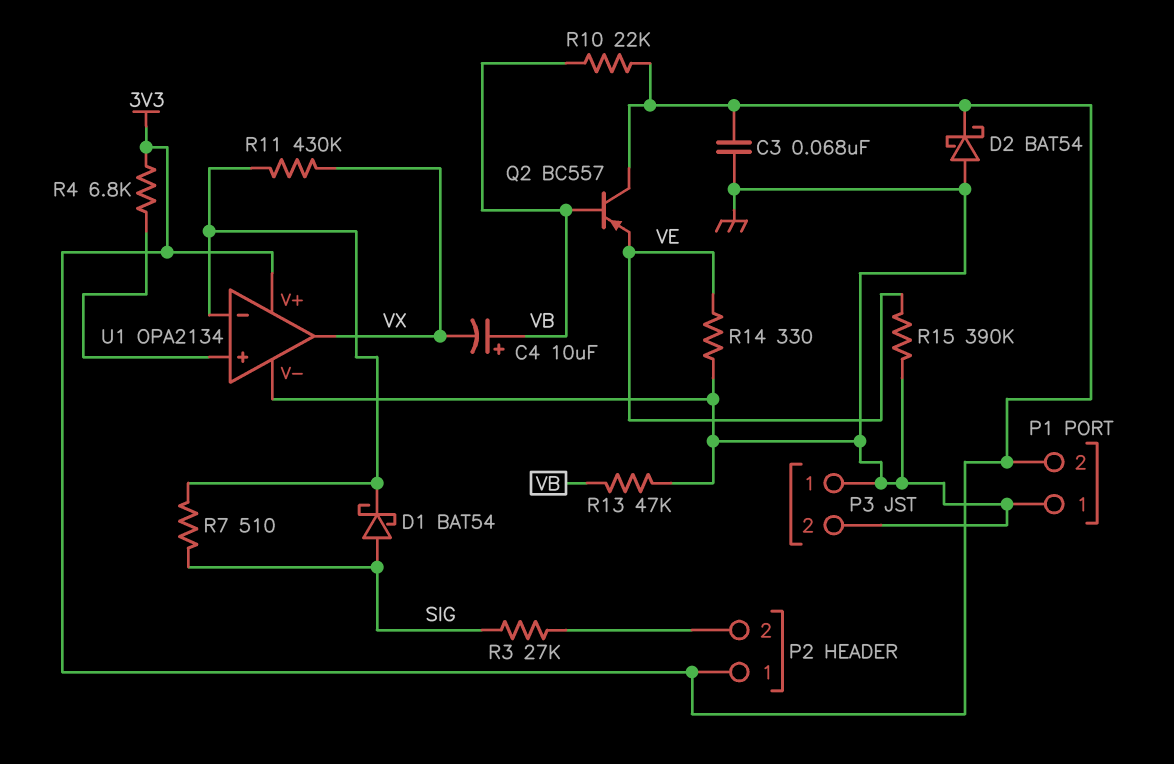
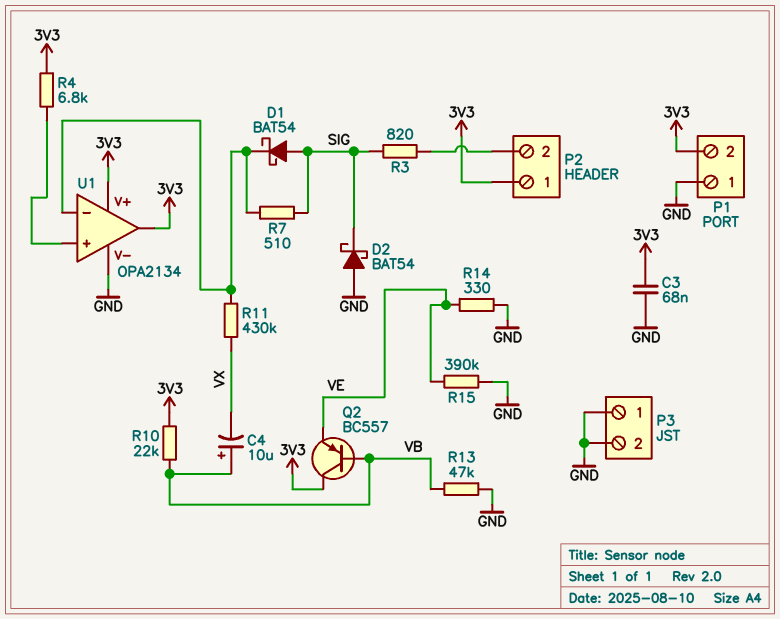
D2: schottky BAT54 (A GND, K 3V3) -> schottky BAT54 (A GND, K SIG)
R3: 27k (P2/2, SIG) -> 820 (P2/2, SIG)
U1 pin out: VX -> 3V3

